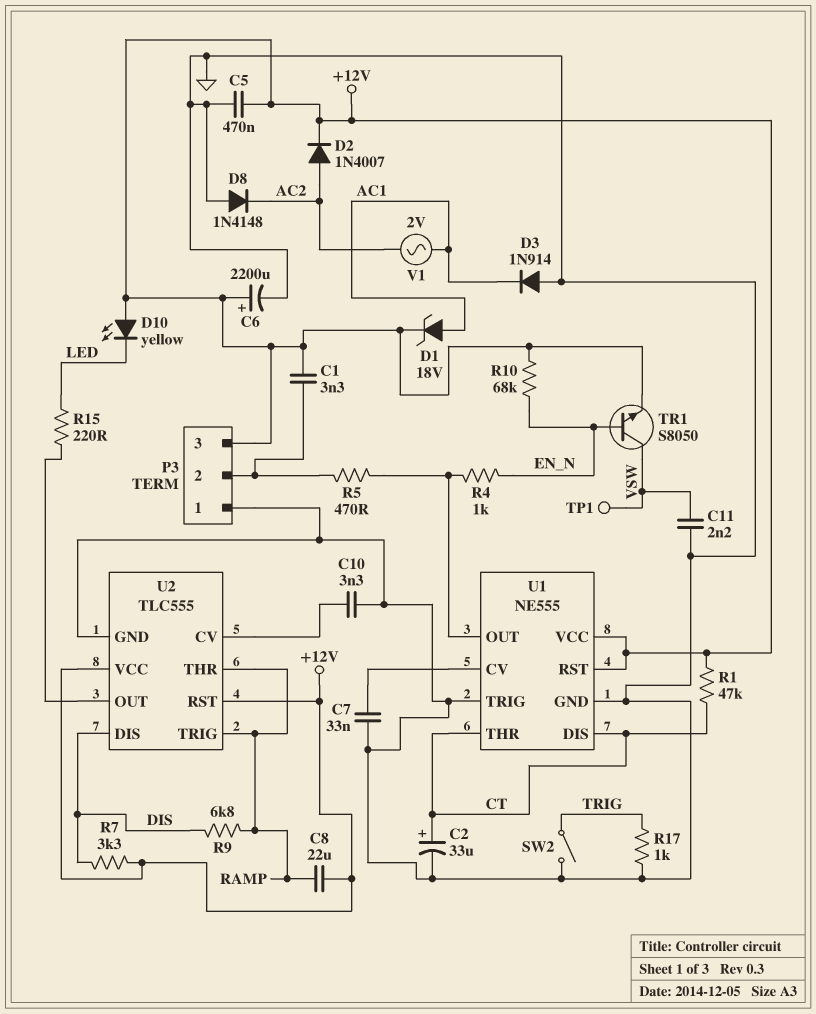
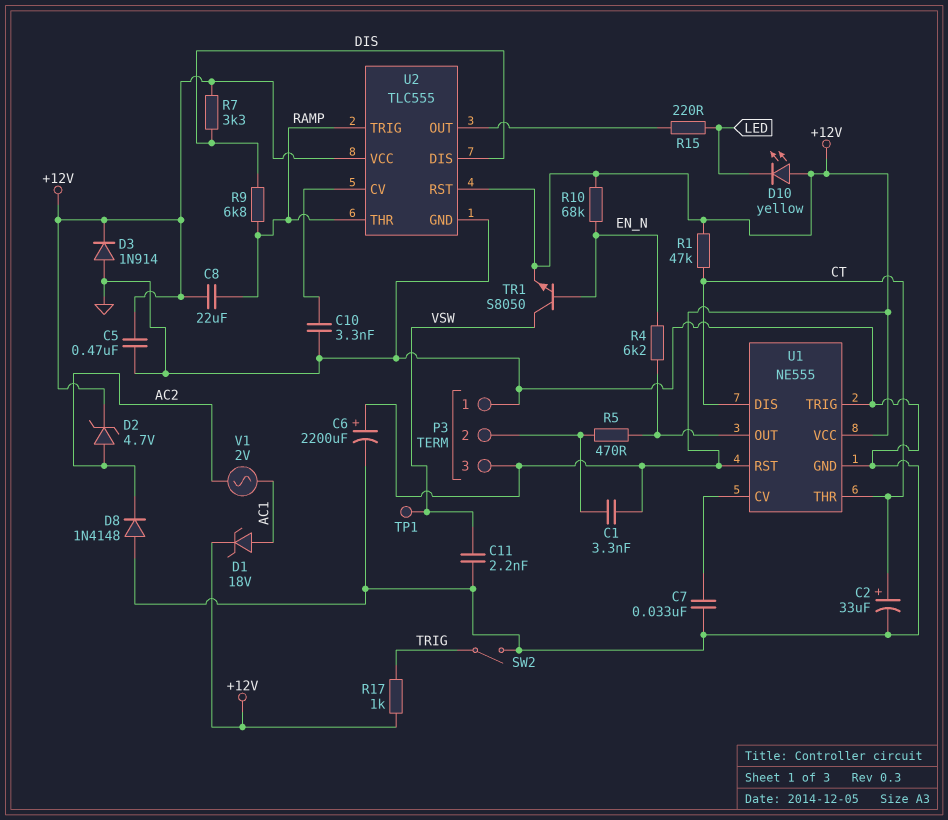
D2: diode 1N4007 (A AC2, K +12V) -> zener 4.7V (A AC2, K +12V)
D3: diode 1N914 (A GND, K AC1) -> diode 1N914 (A GND, K +12V)
R4: 1k (EN_N, U1/OUT) -> 6.2k (EN_N, U1/OUT)
R17: 1k (GND, TRIG) -> 1k (+12V, TRIG)

